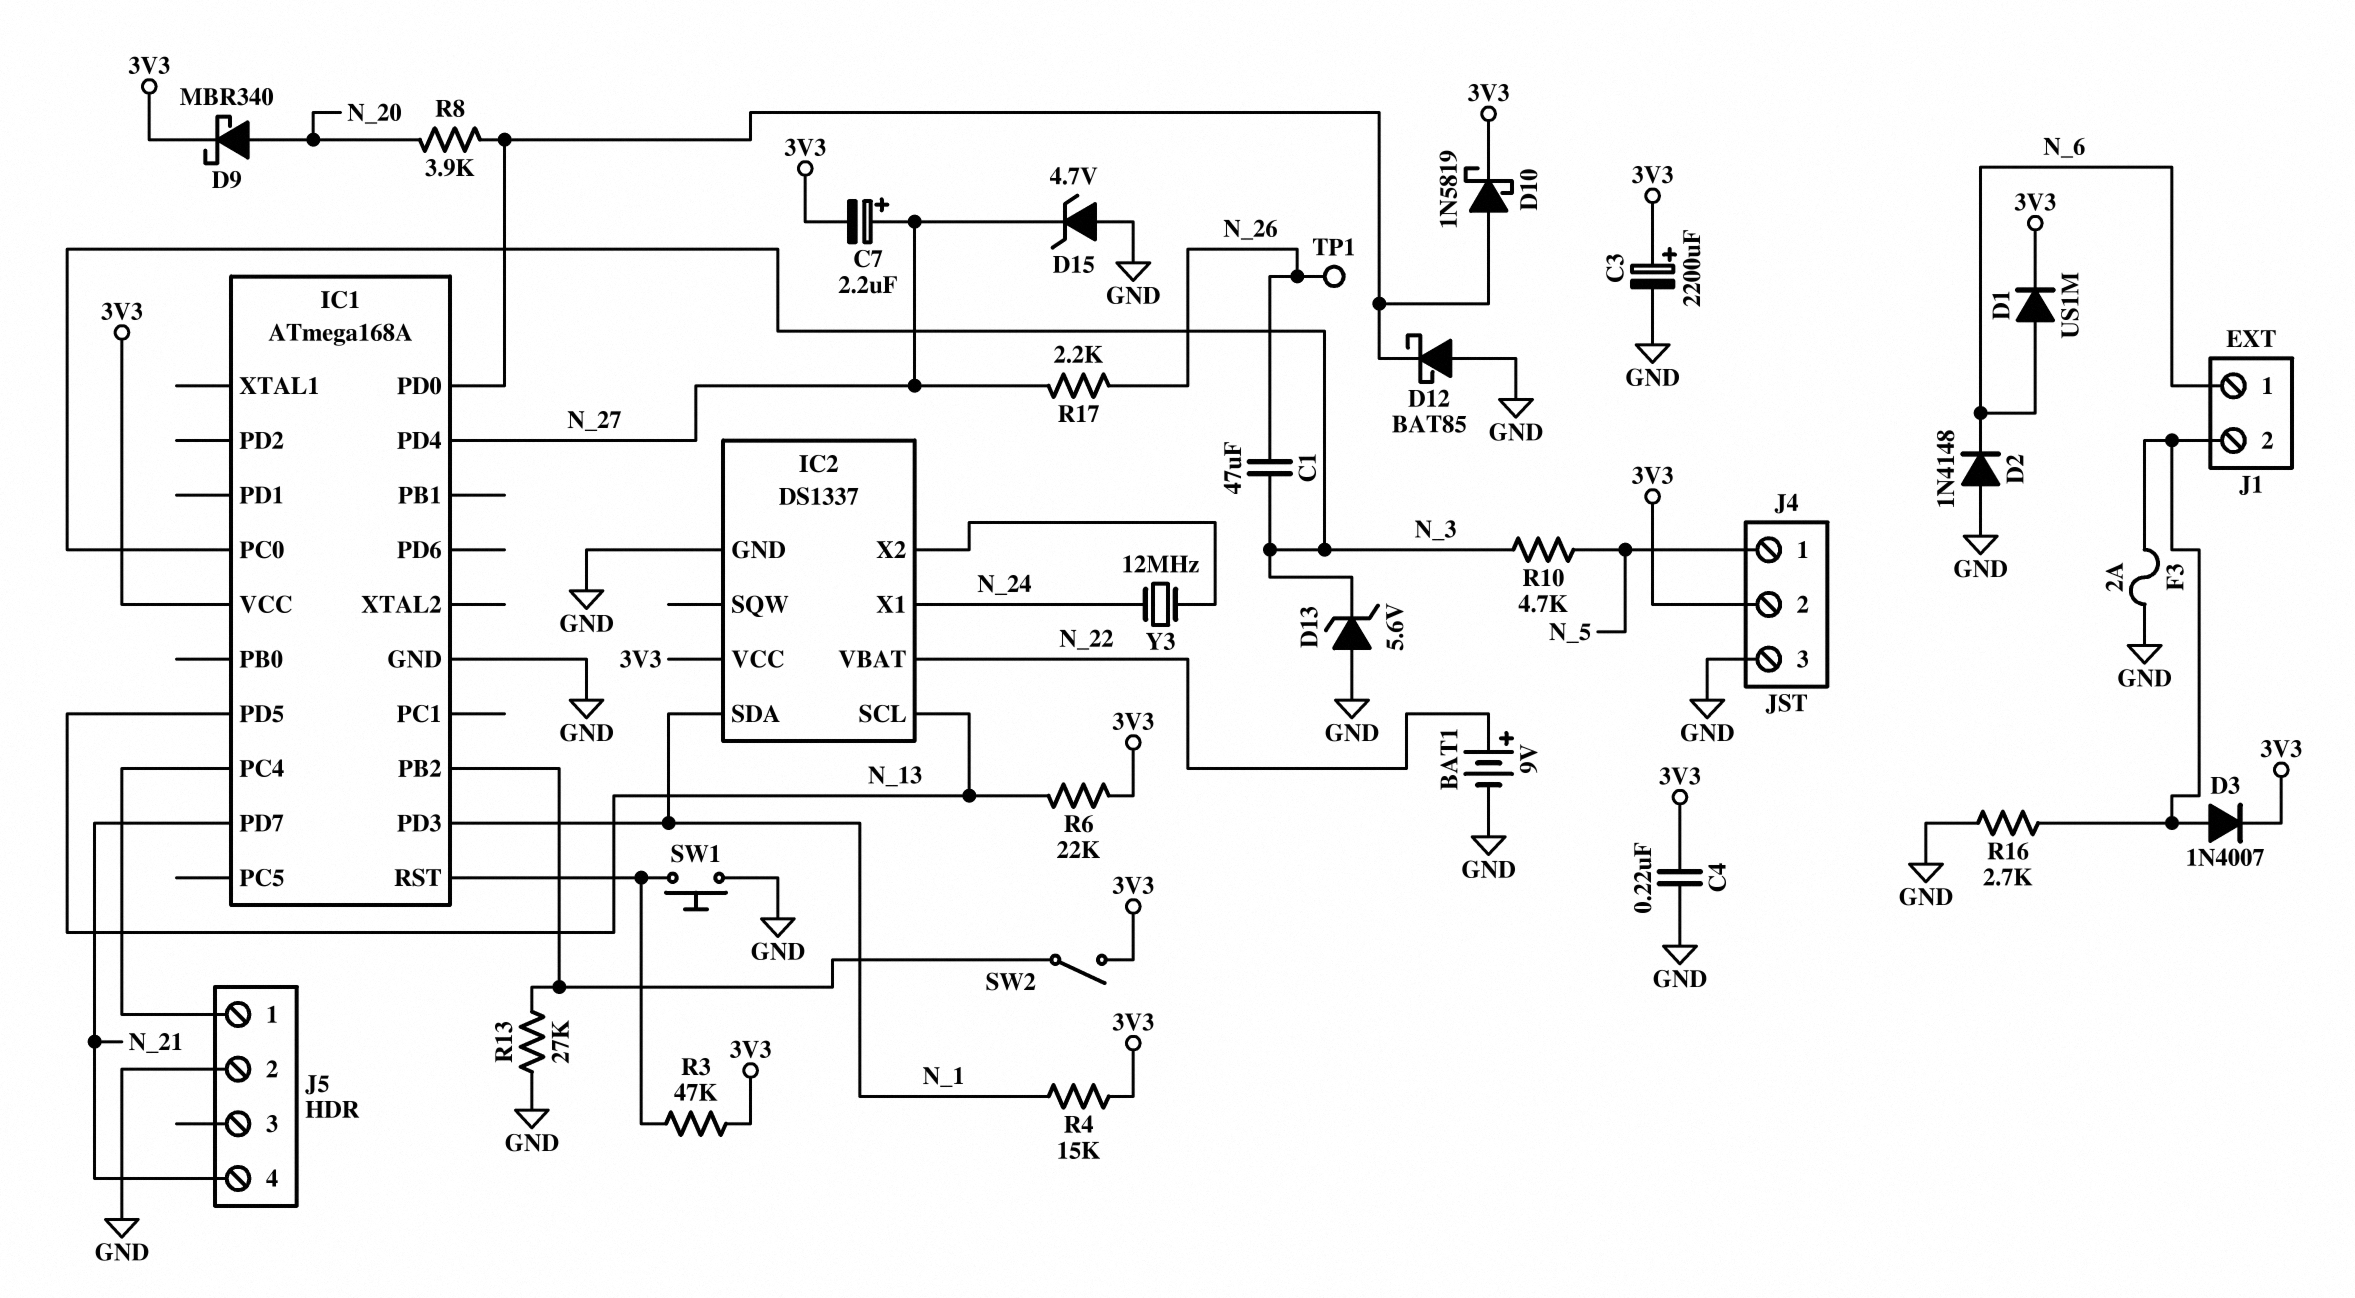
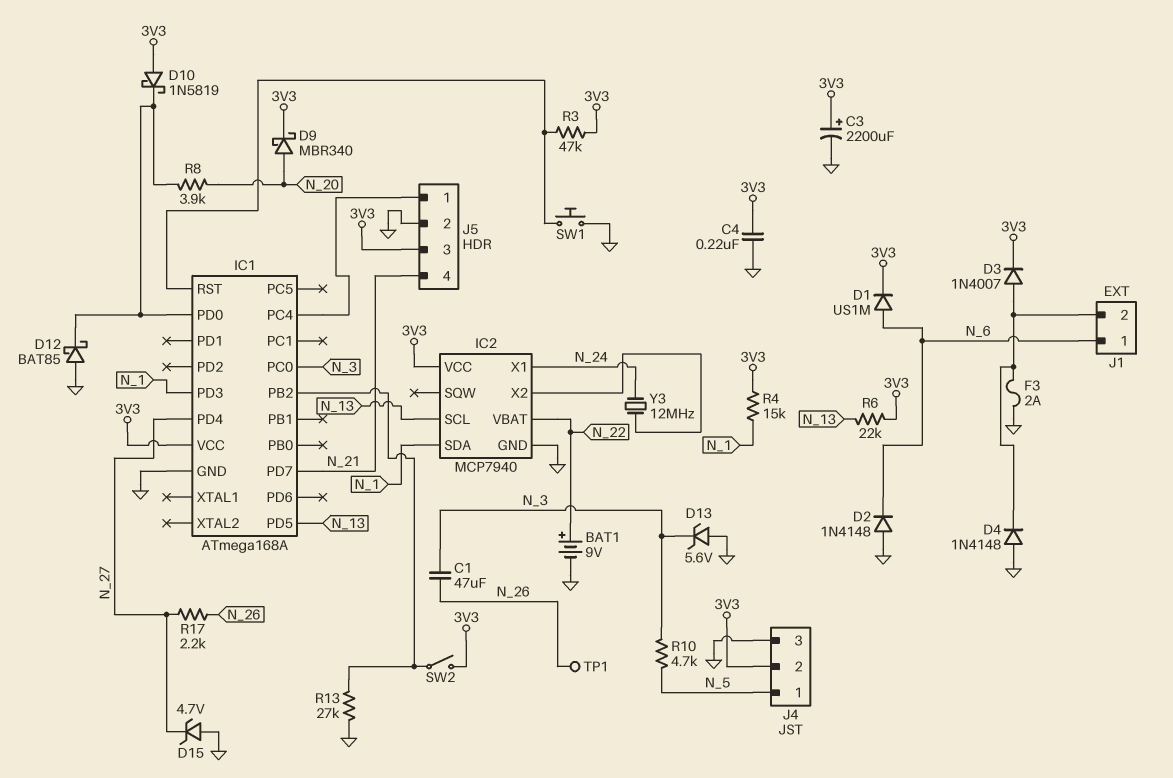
C7: 2.2uF (plus N_27, minus 3V3) -> none
D4: none -> diode 1N4148 (A GND, K J1/2)
D10: schottky 1N5819 (A IC1/PD0, K 3V3) -> schottky 1N5819 (A 3V3, K IC1/PD0)
IC2: DS1337 -> MCP7940
J5 pin 3: none -> 3V3
R16: 2.7k (GND, J1/2) -> none

